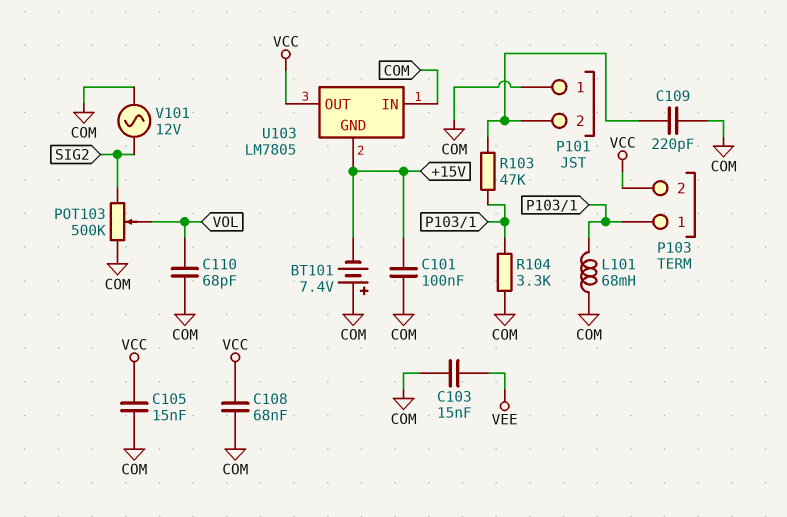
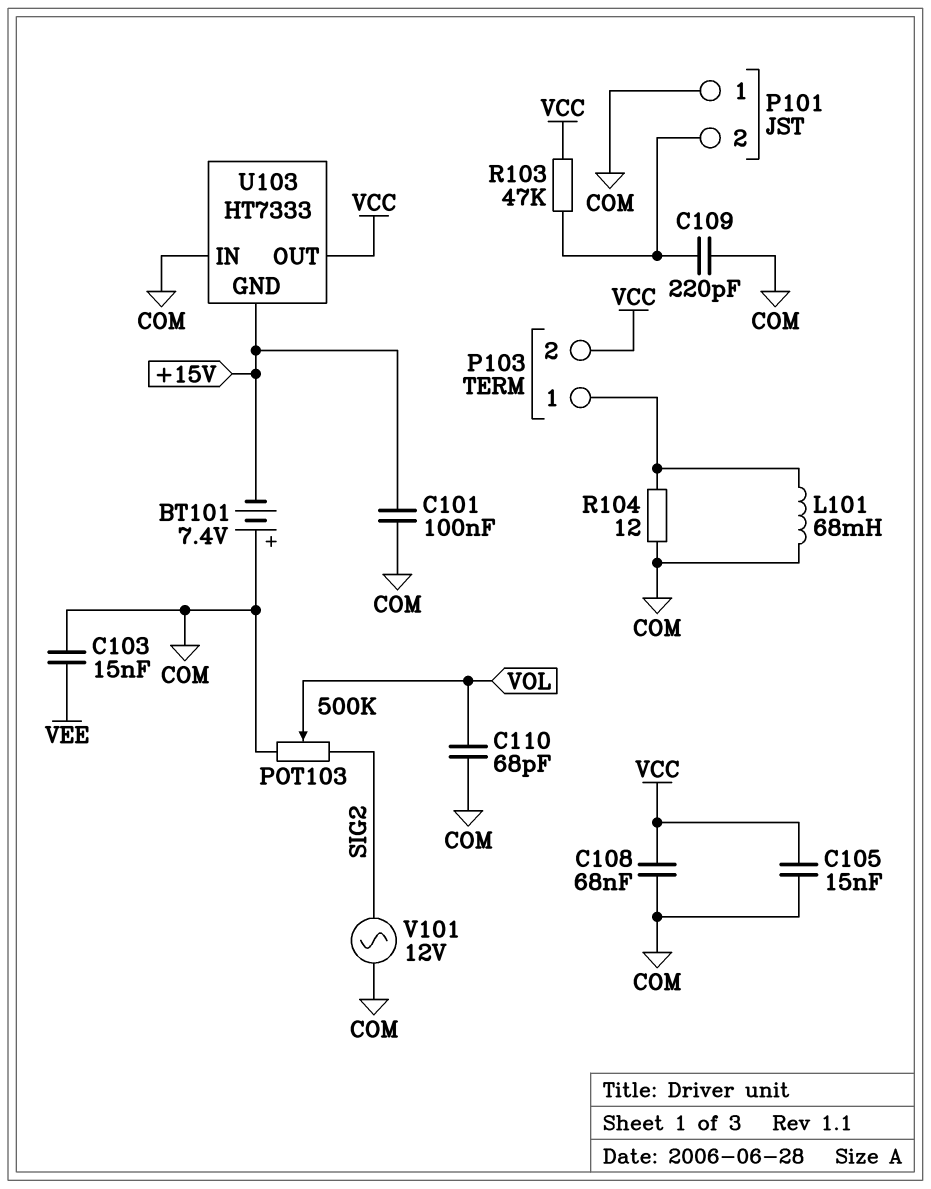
R103: 47k (P101/2, P103/1) -> 47k (P101/2, VCC)
R104: 3.3k (COM, P103/1) -> 12 (COM, P103/1)
U103: LM7805 -> HT7333

